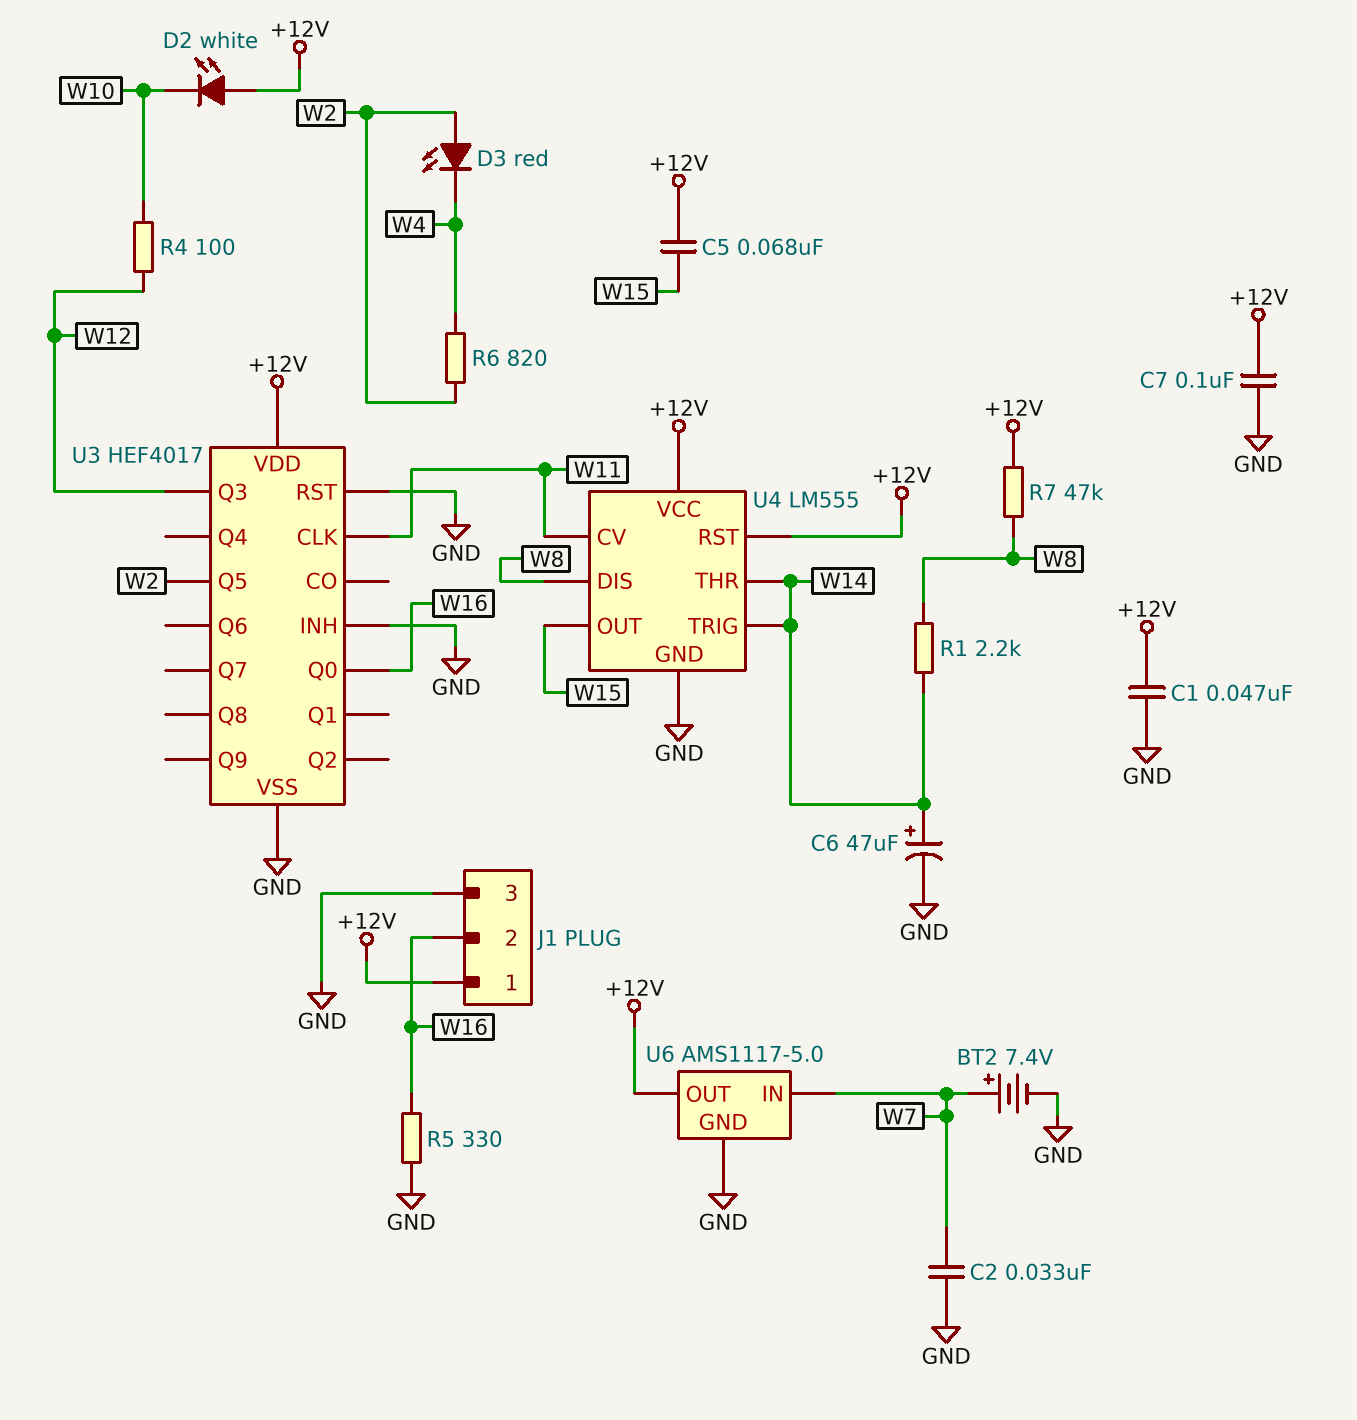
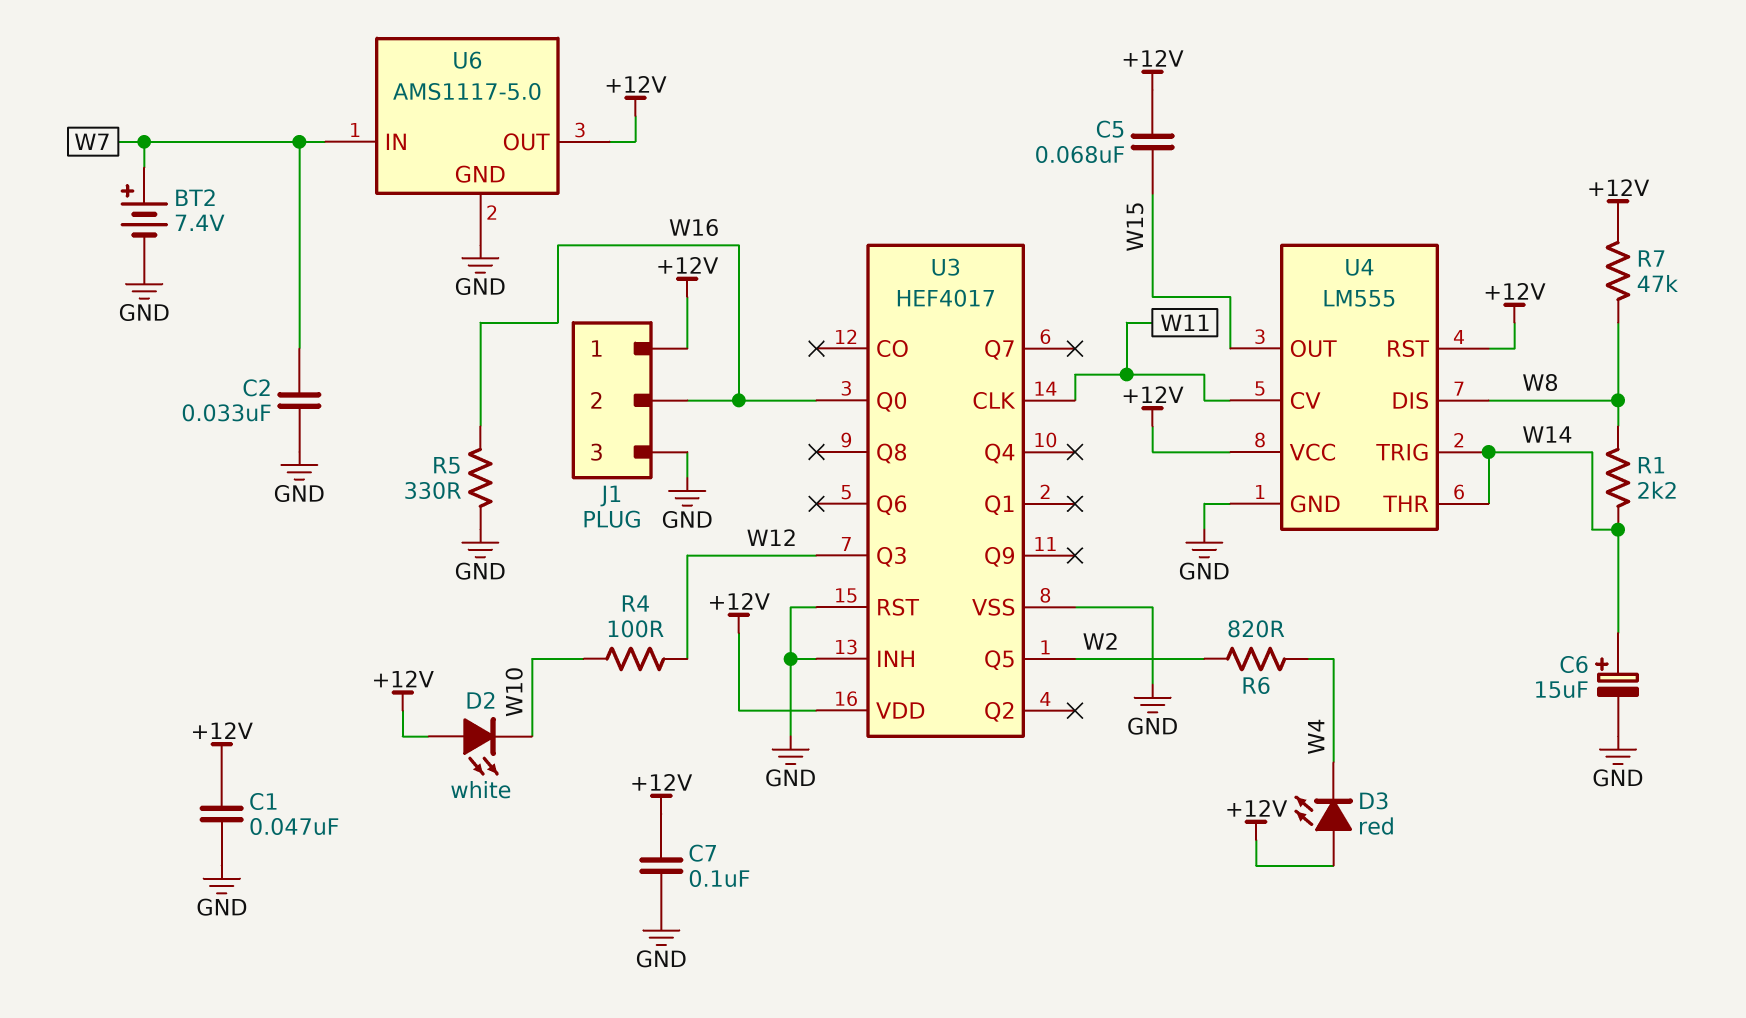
C6: 47uF (plus W14, minus GND) -> 15uF (plus W14, minus GND)
D3: LED red (A W2, K W4) -> LED red (A +12V, K W4)

